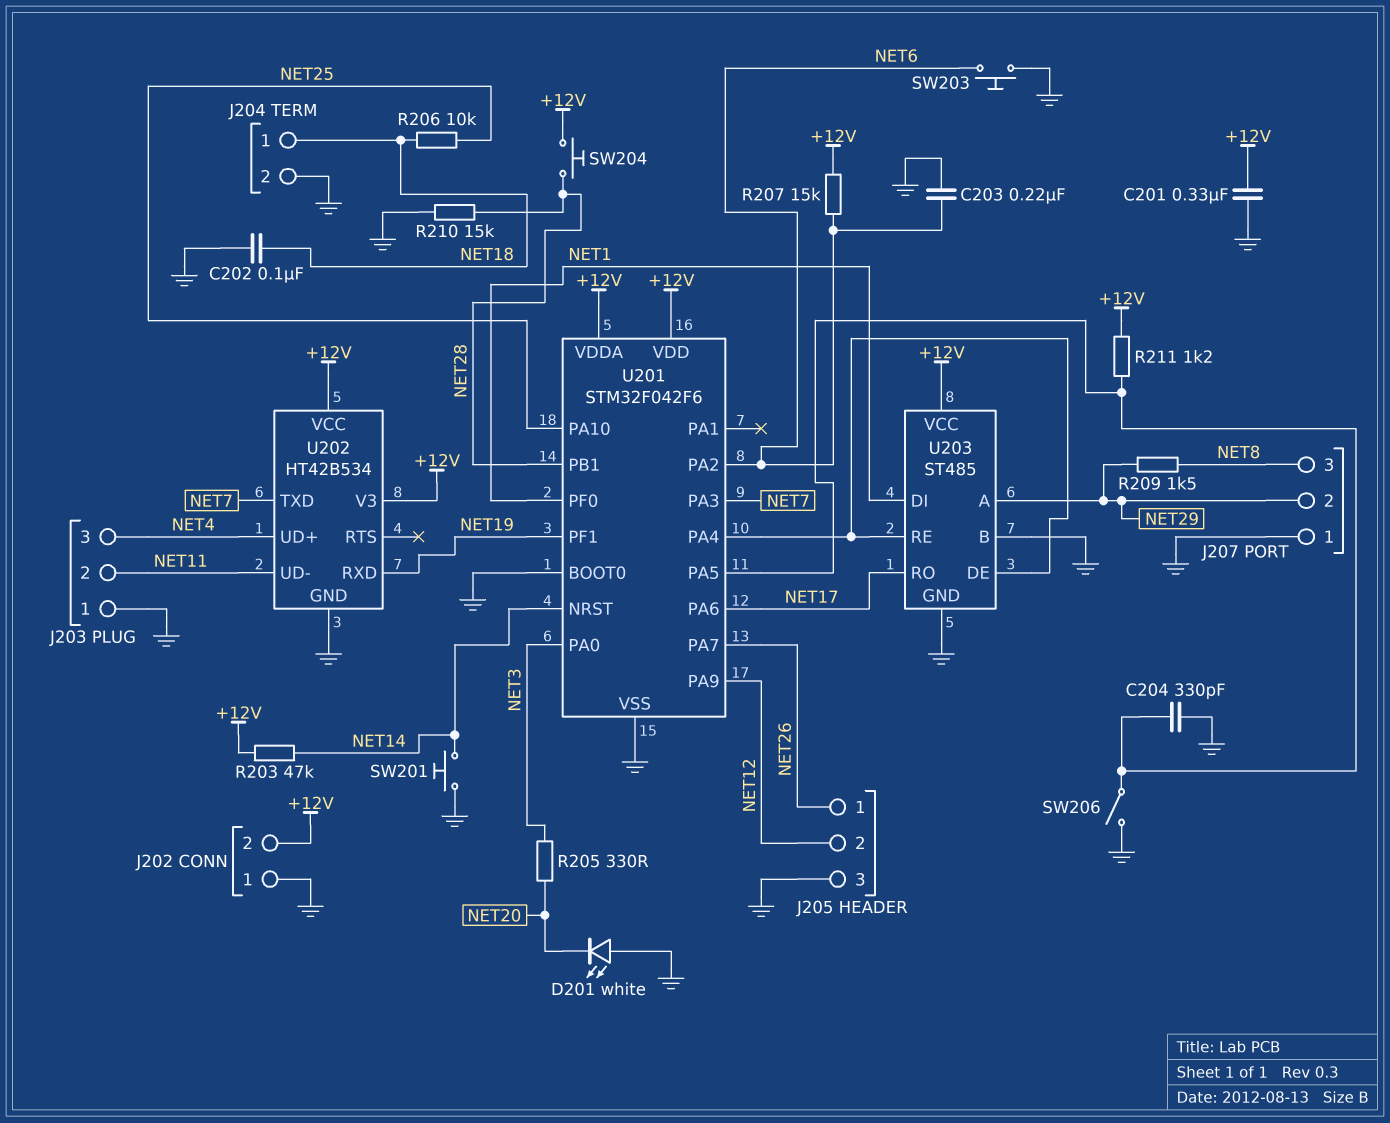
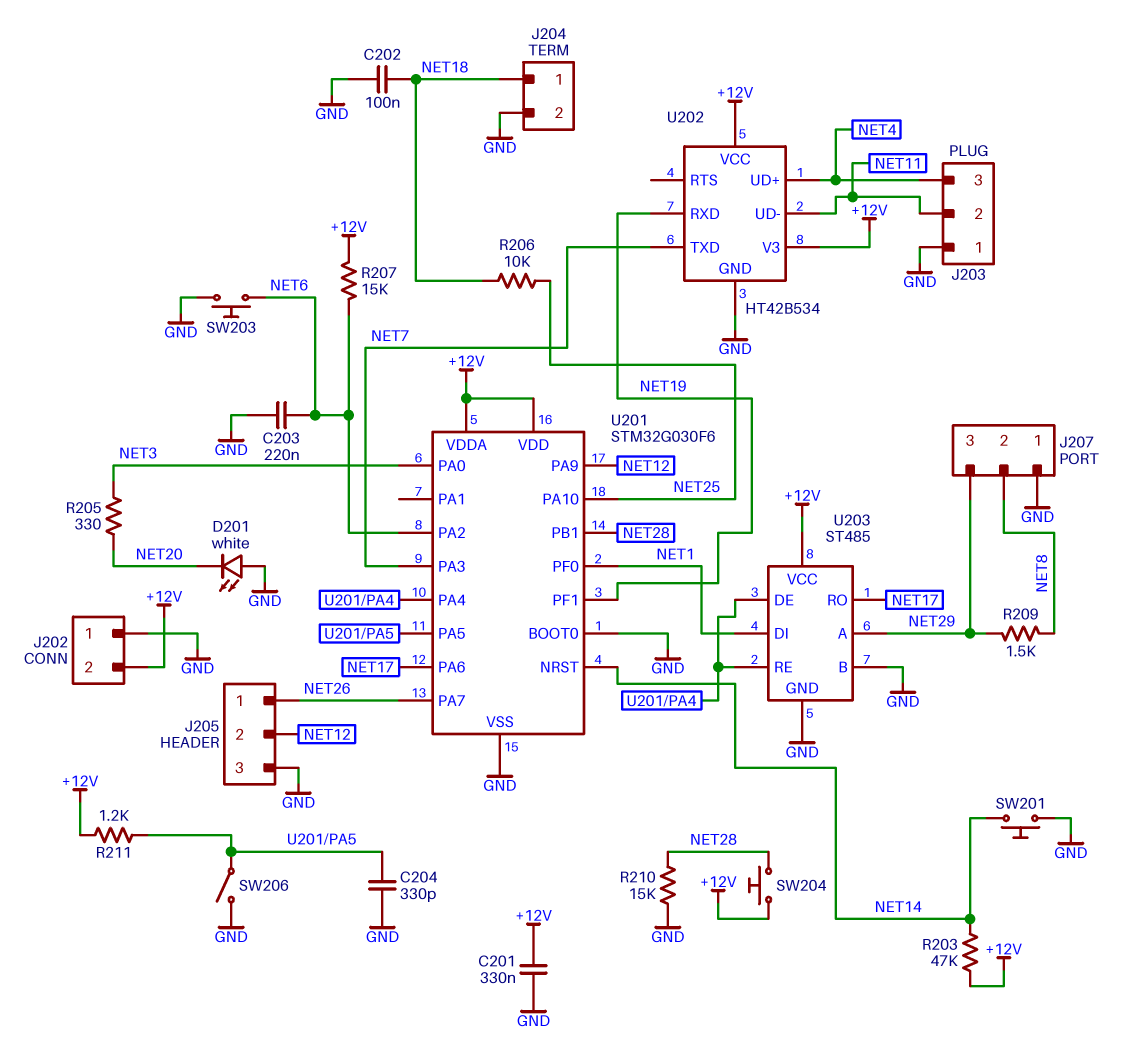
J207 pin 2: NET29 -> NET8
J207 pin 3: NET8 -> NET29
U201: STM32F042F6 -> STM32G030F6

